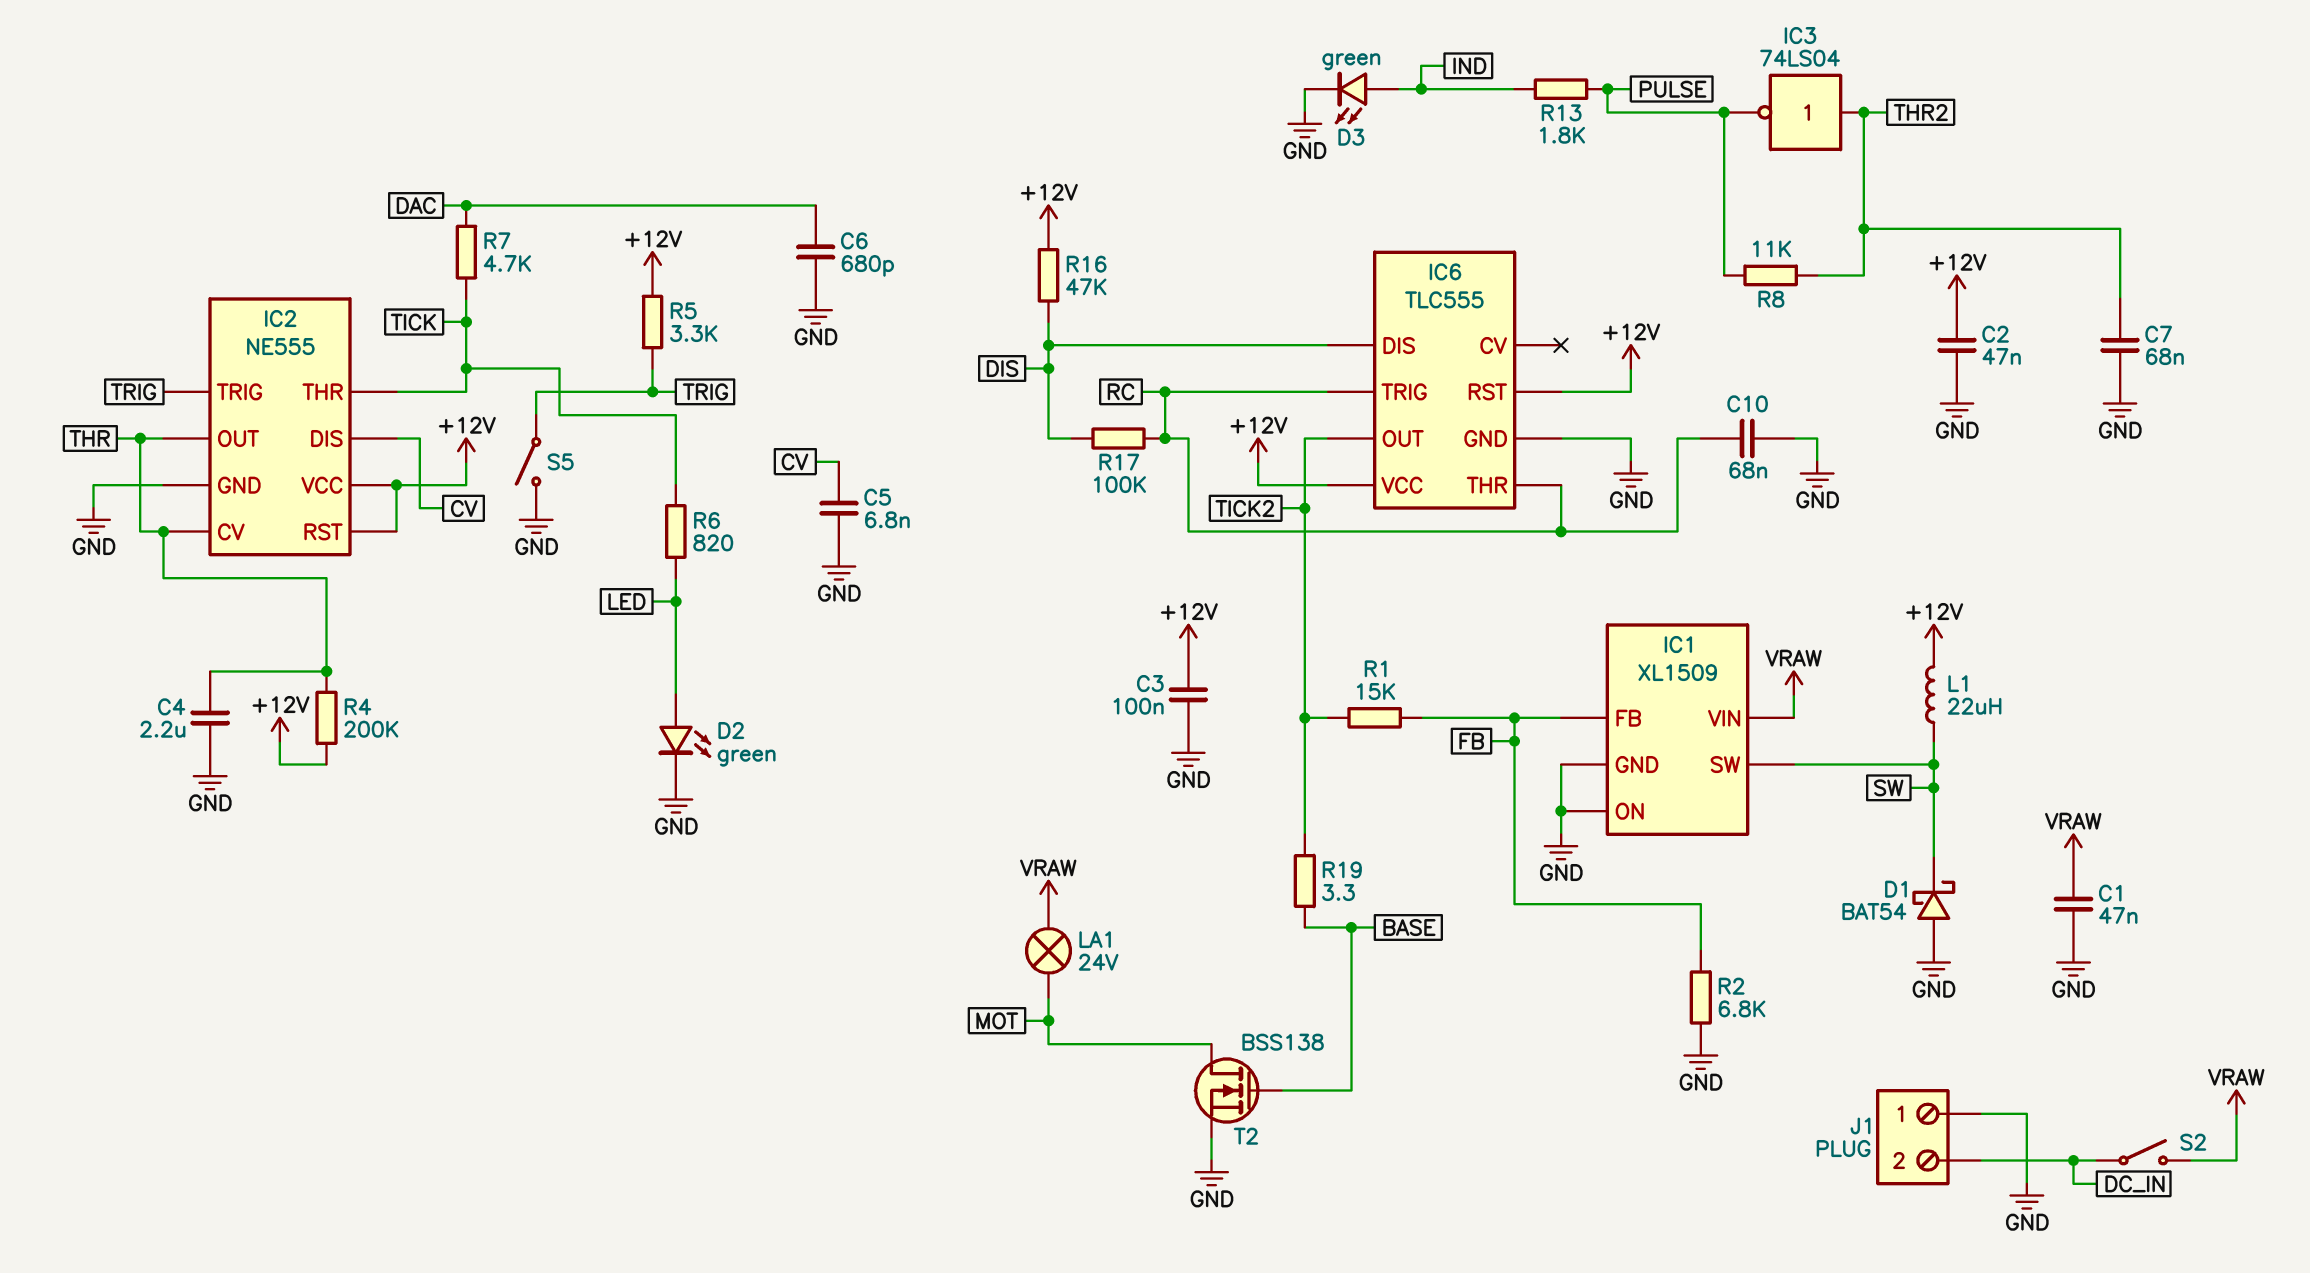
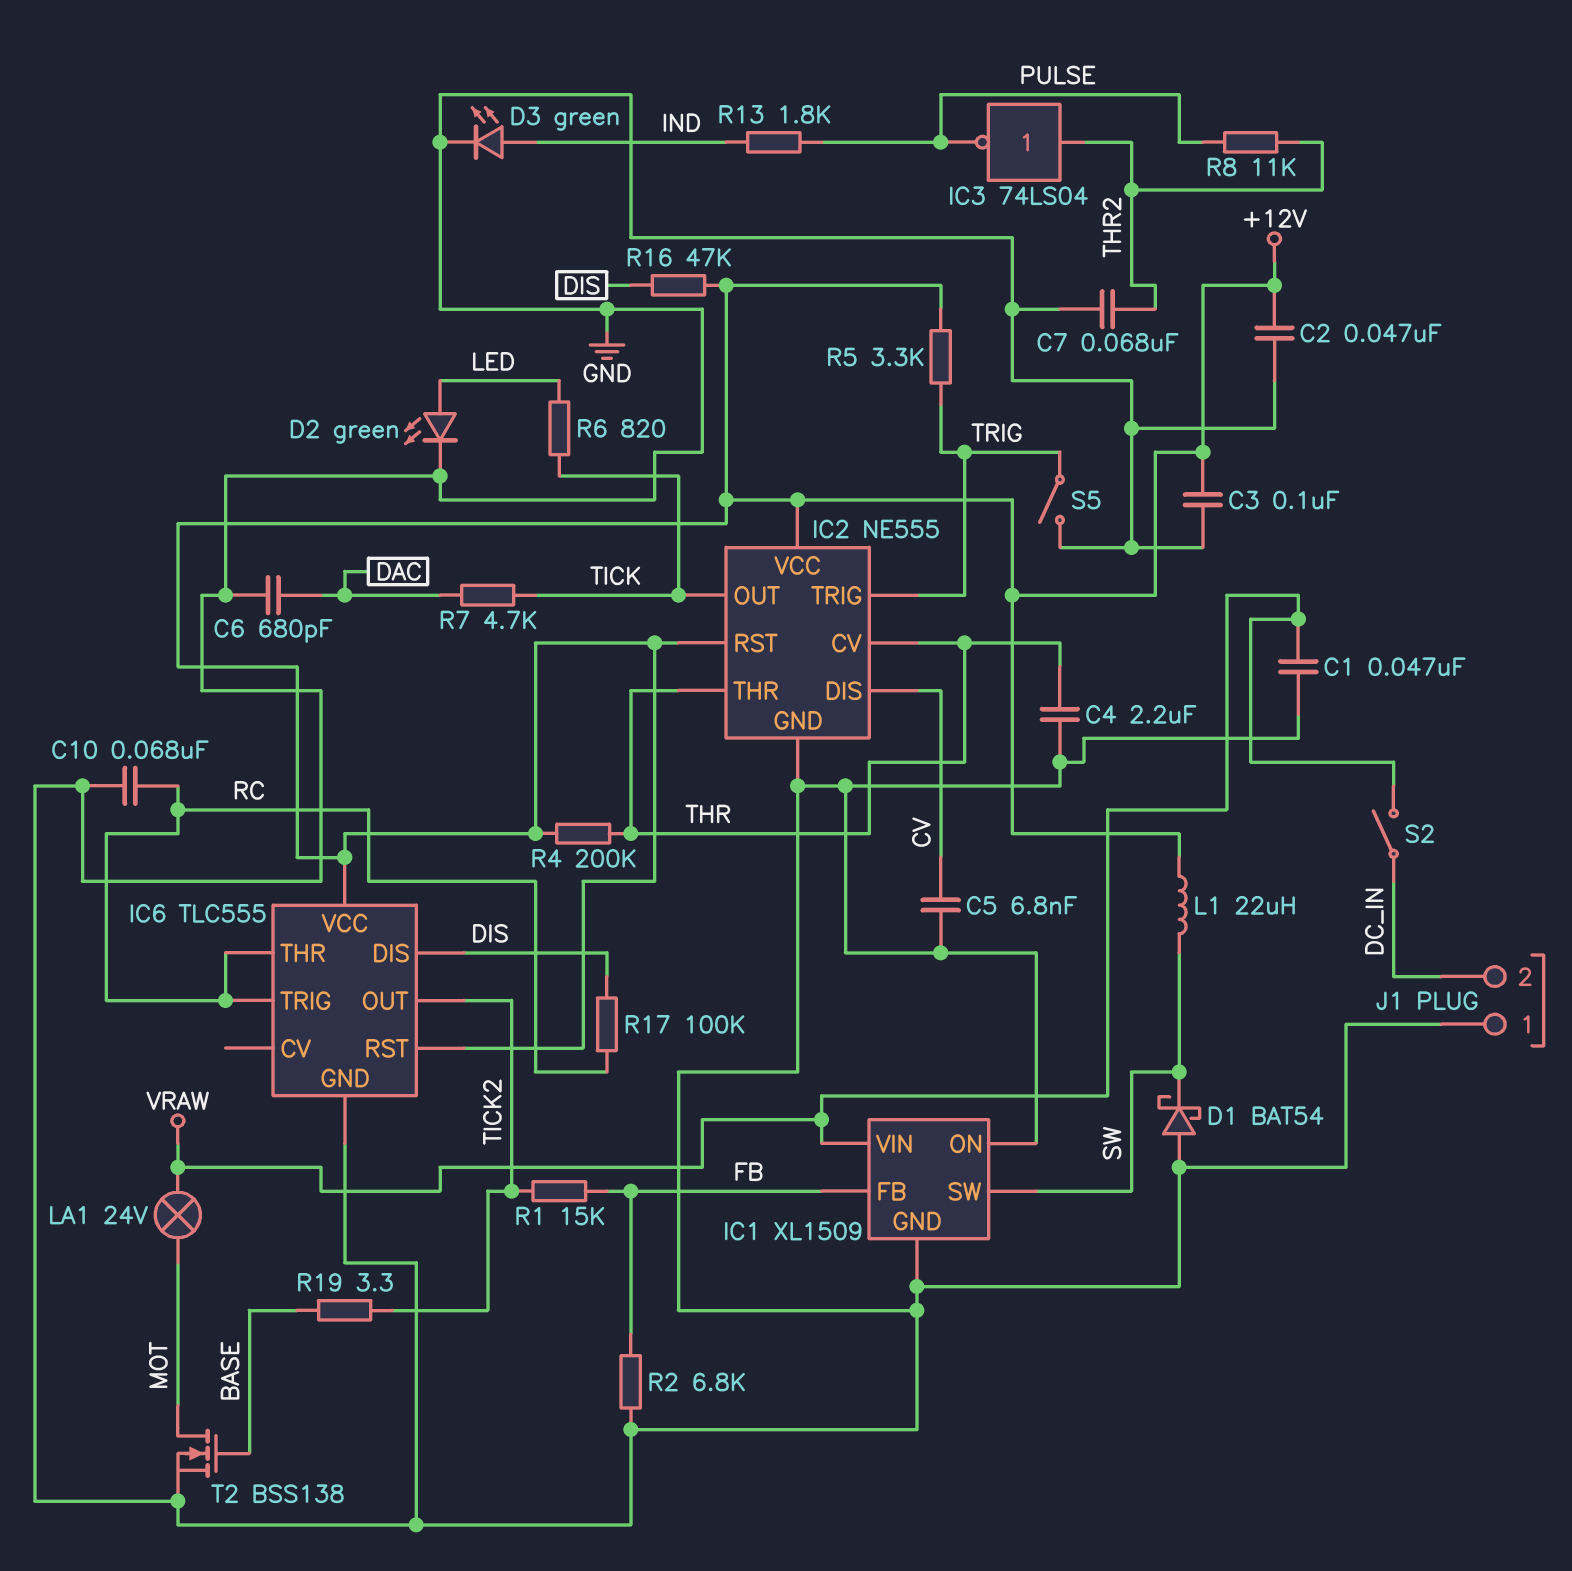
IC2 pin OUT: THR -> TICK
IC2 pin THR: TICK -> THR

